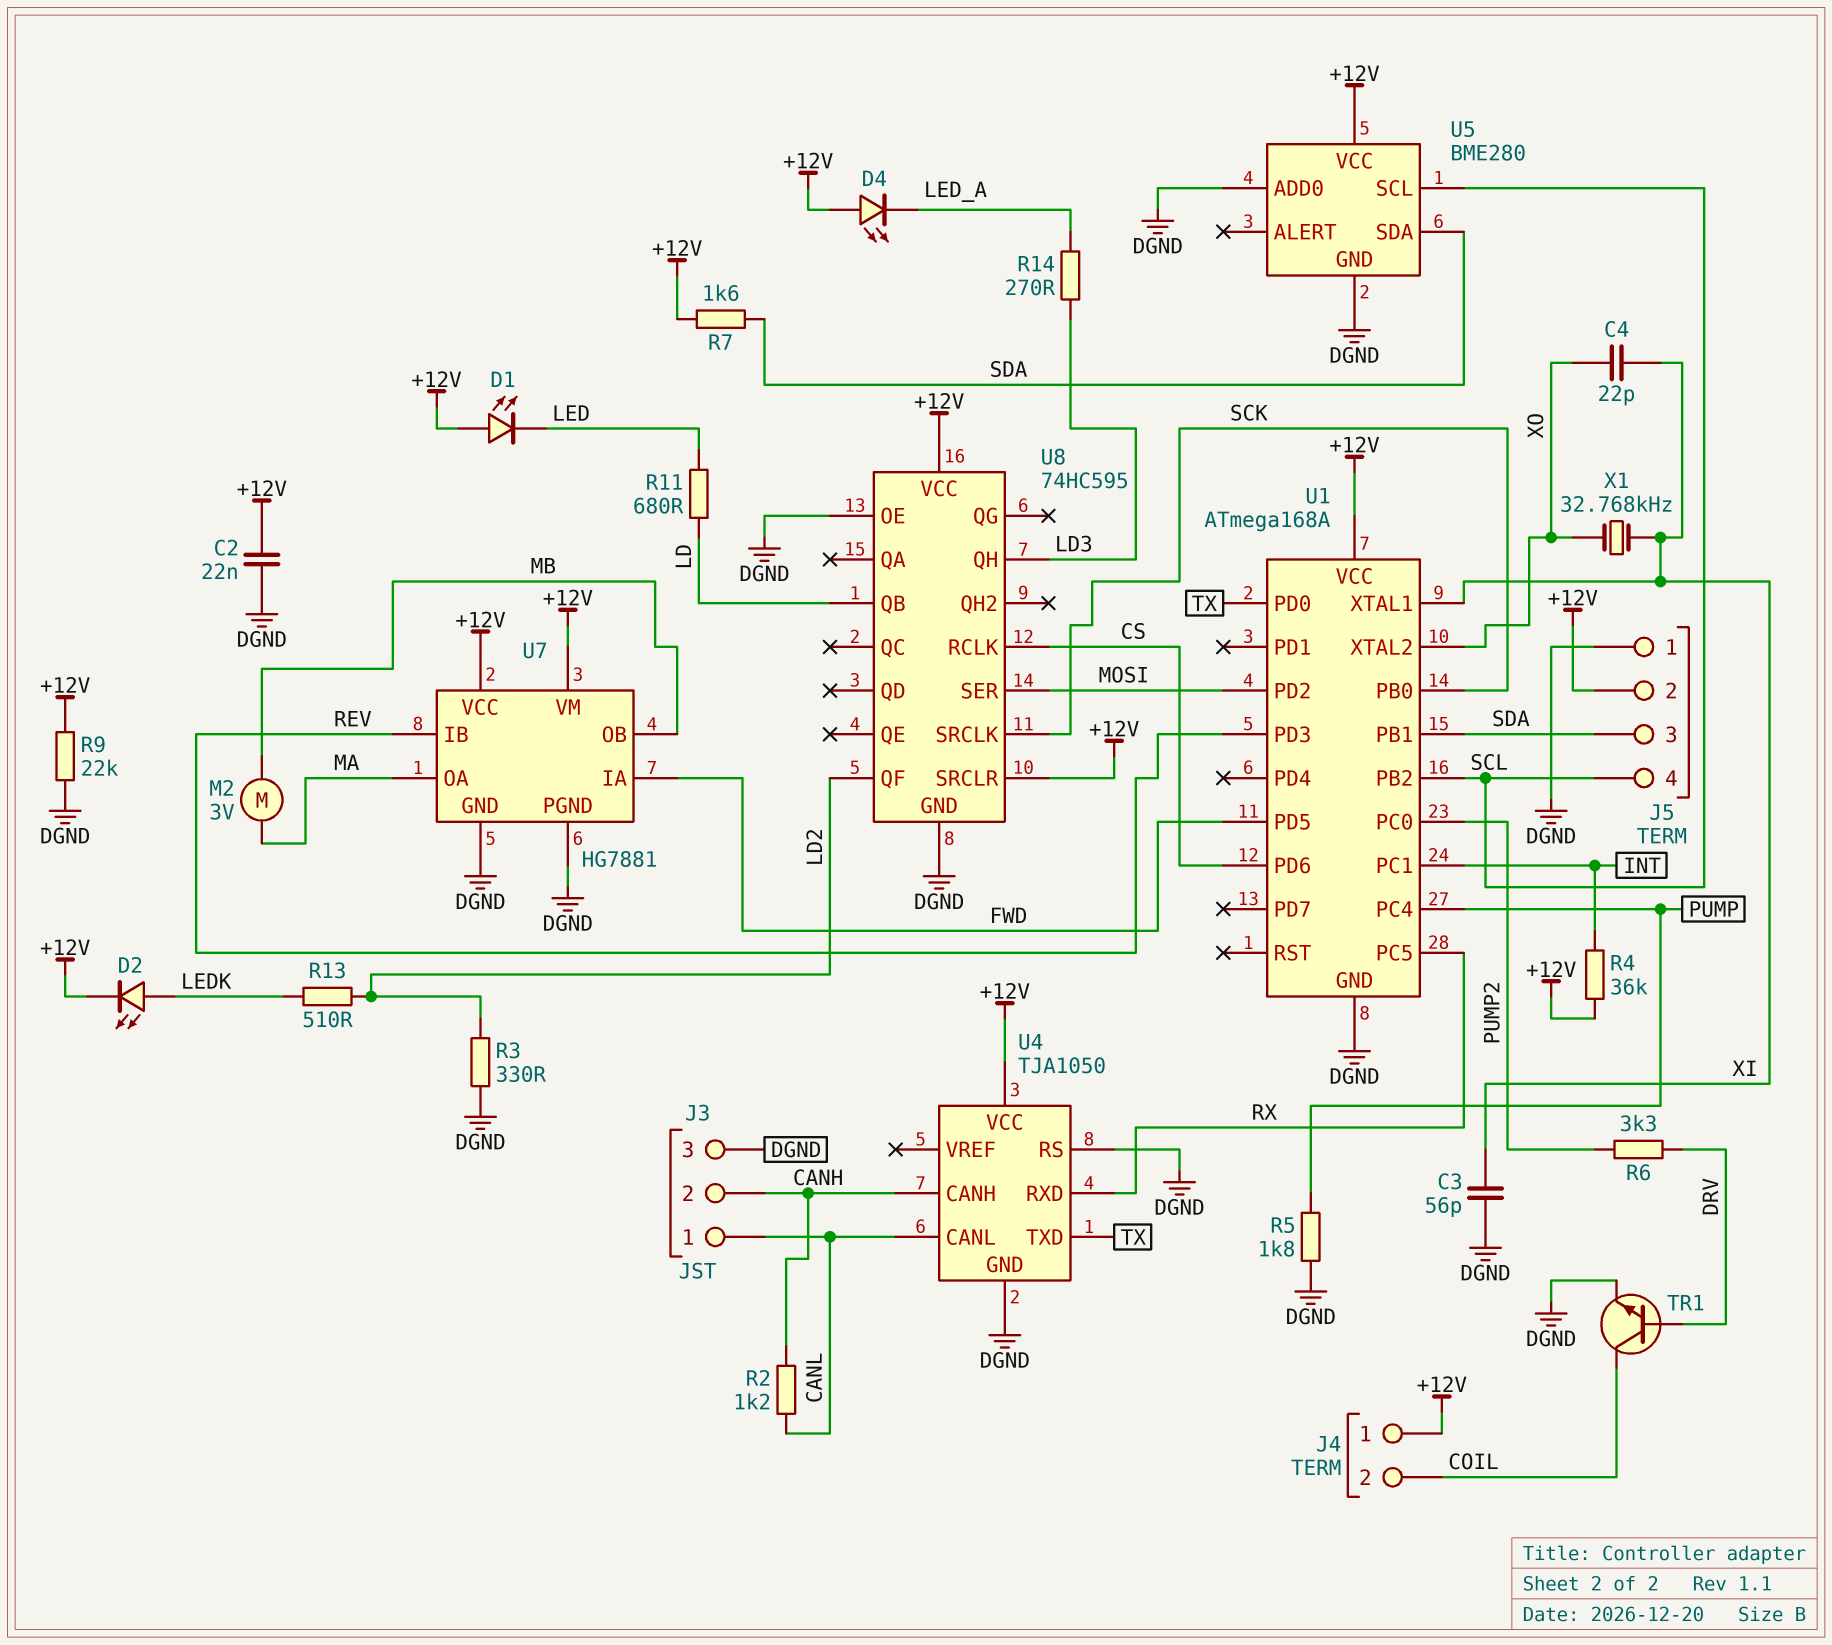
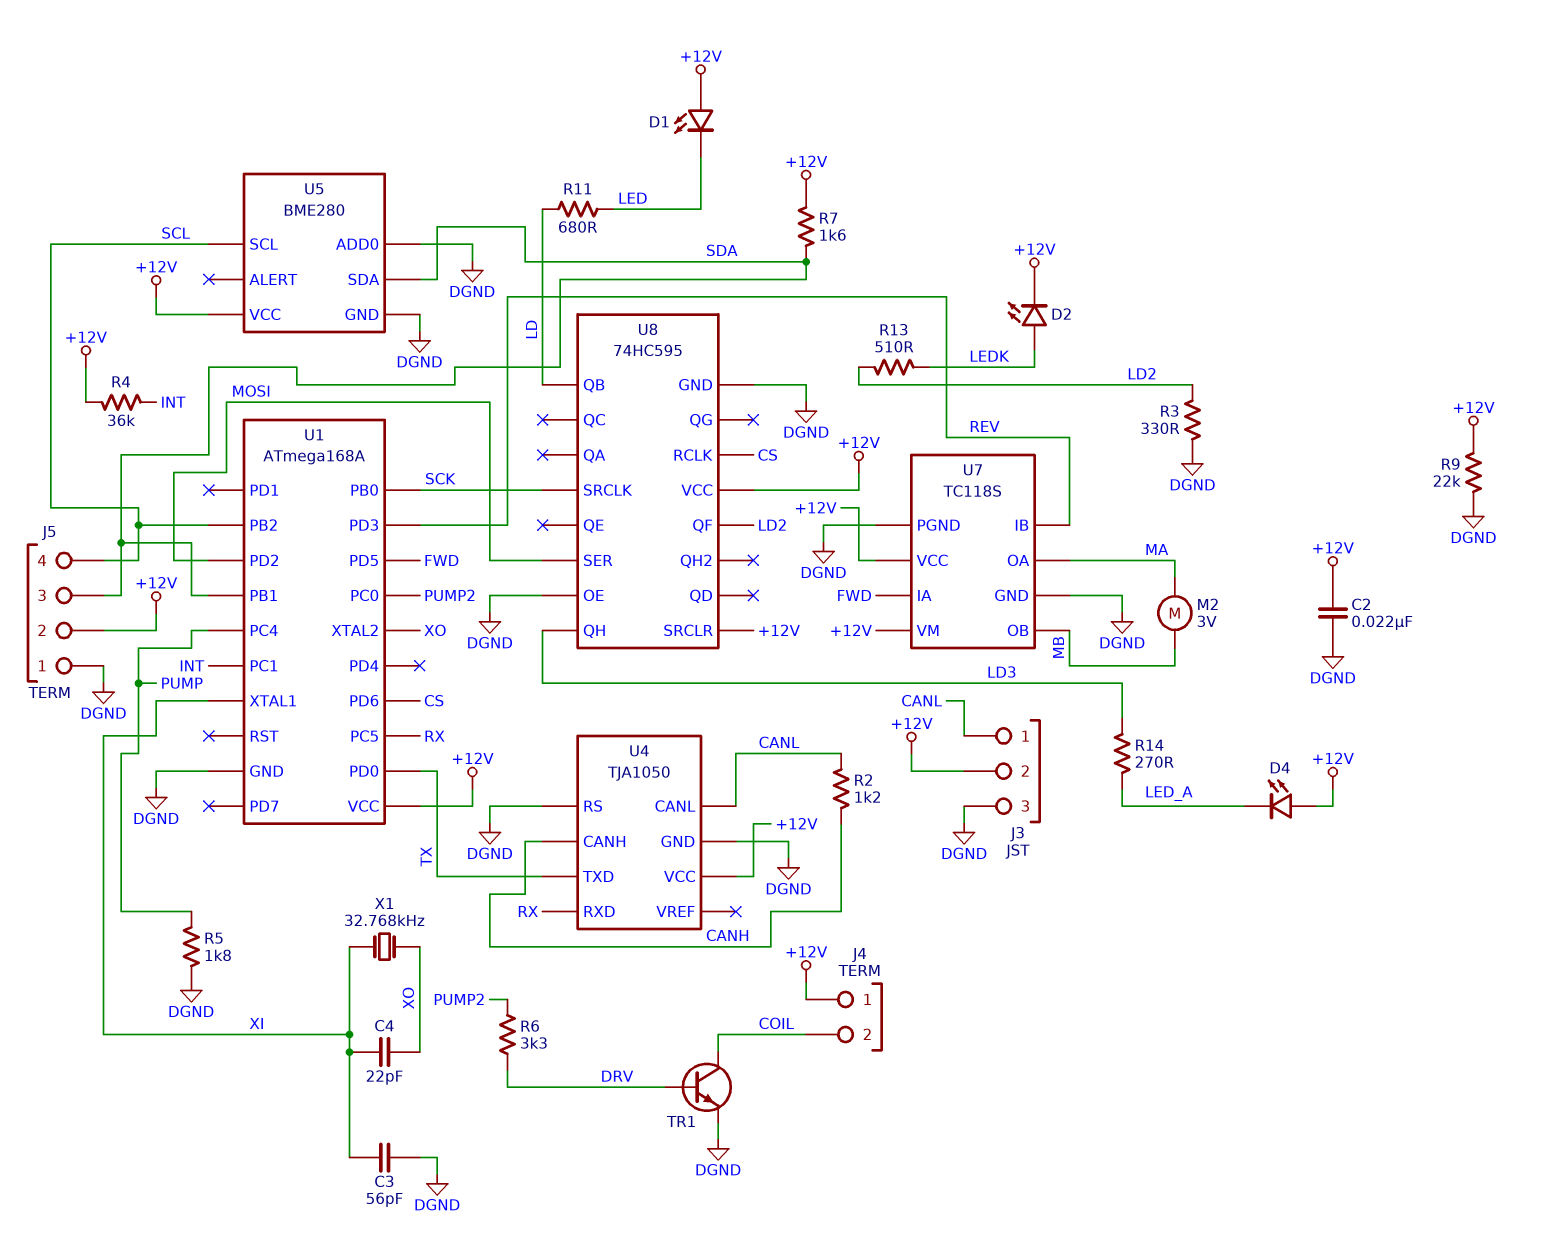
J3 pin 2: CANH -> +12V
U7: HG7881 -> TC118S

